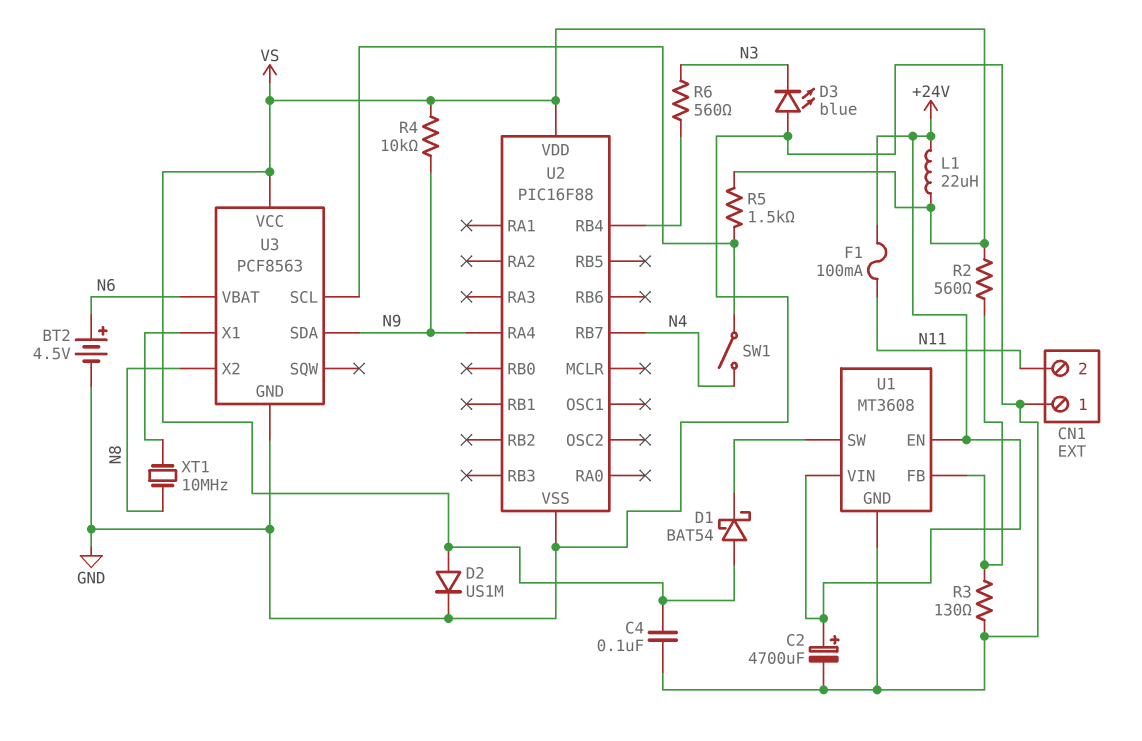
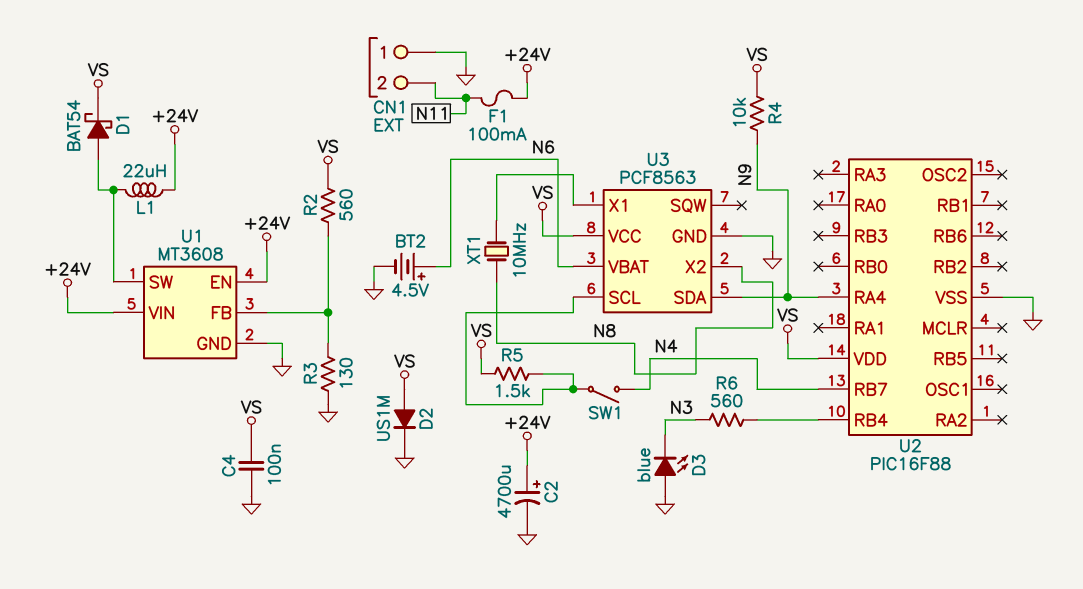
D1: schottky BAT54 (A VS, K U1/SW) -> schottky BAT54 (A U1/SW, K VS)
L1: 22uH (+24V, VS) -> 22uH (+24V, U1/SW)

